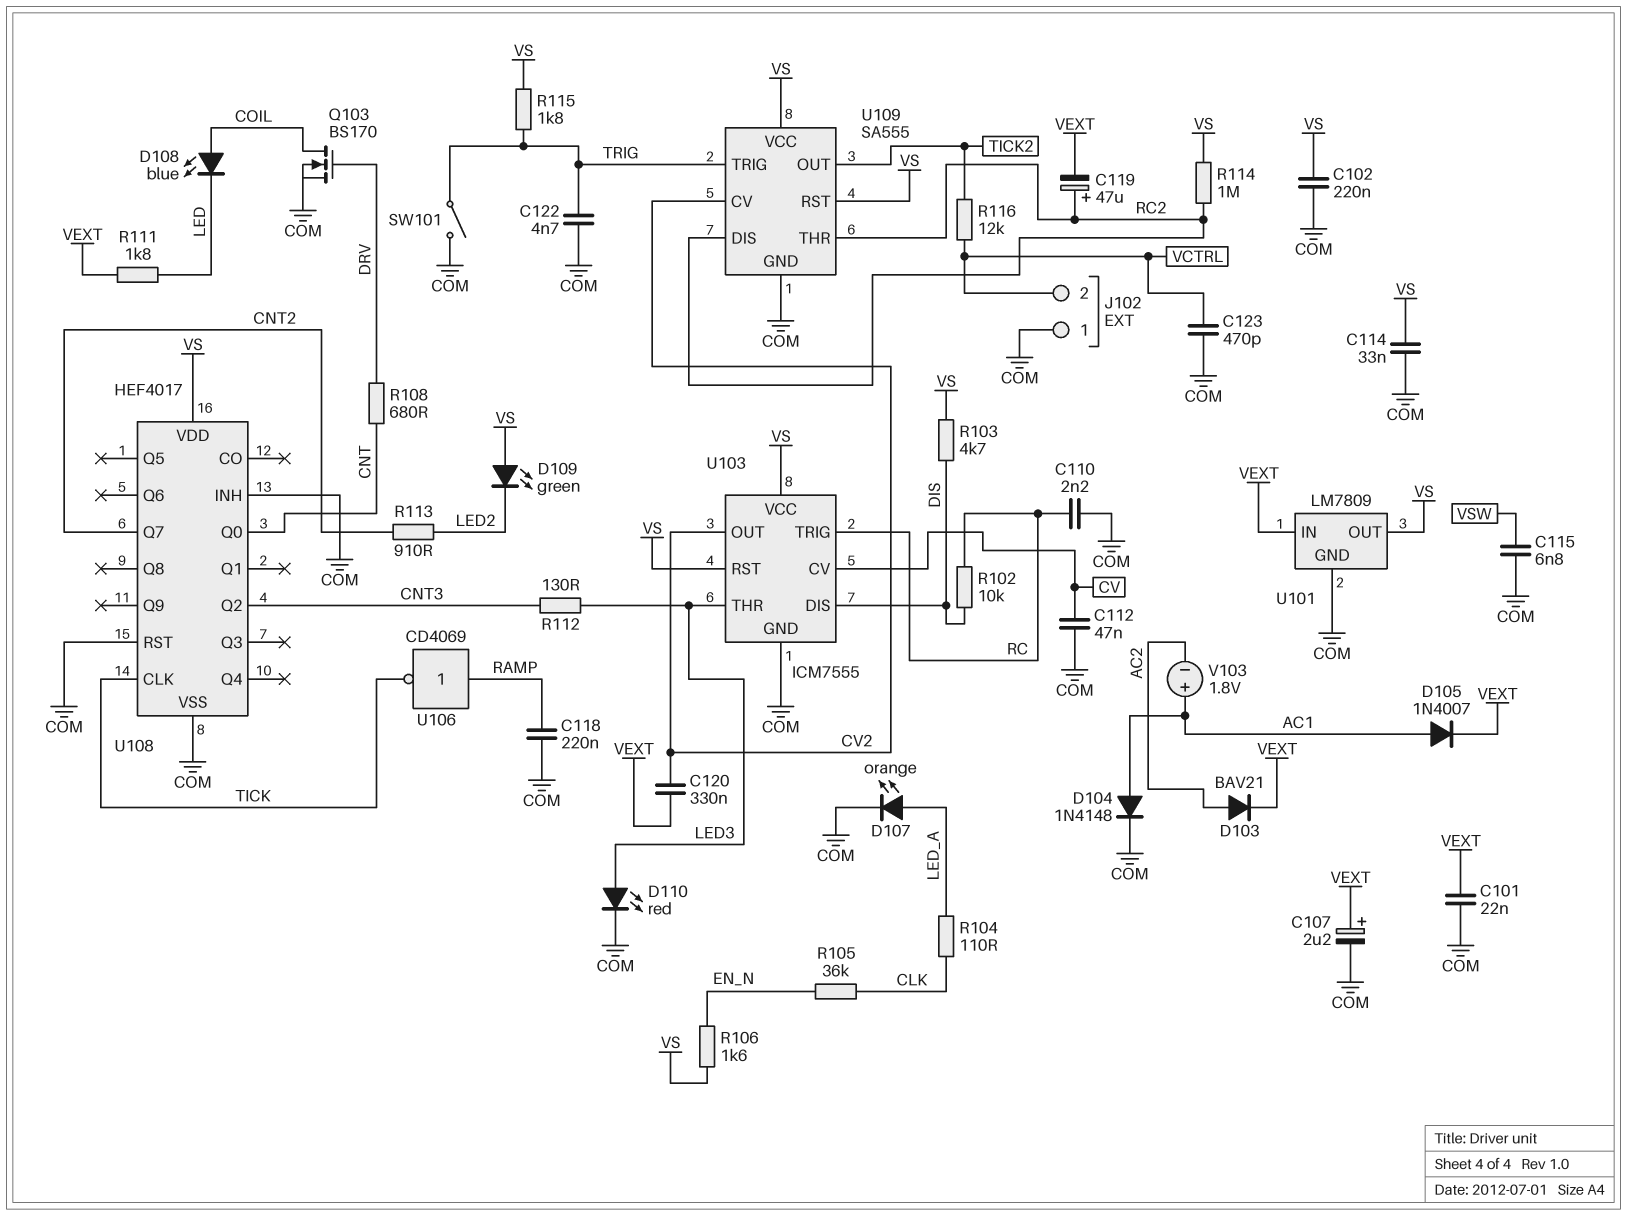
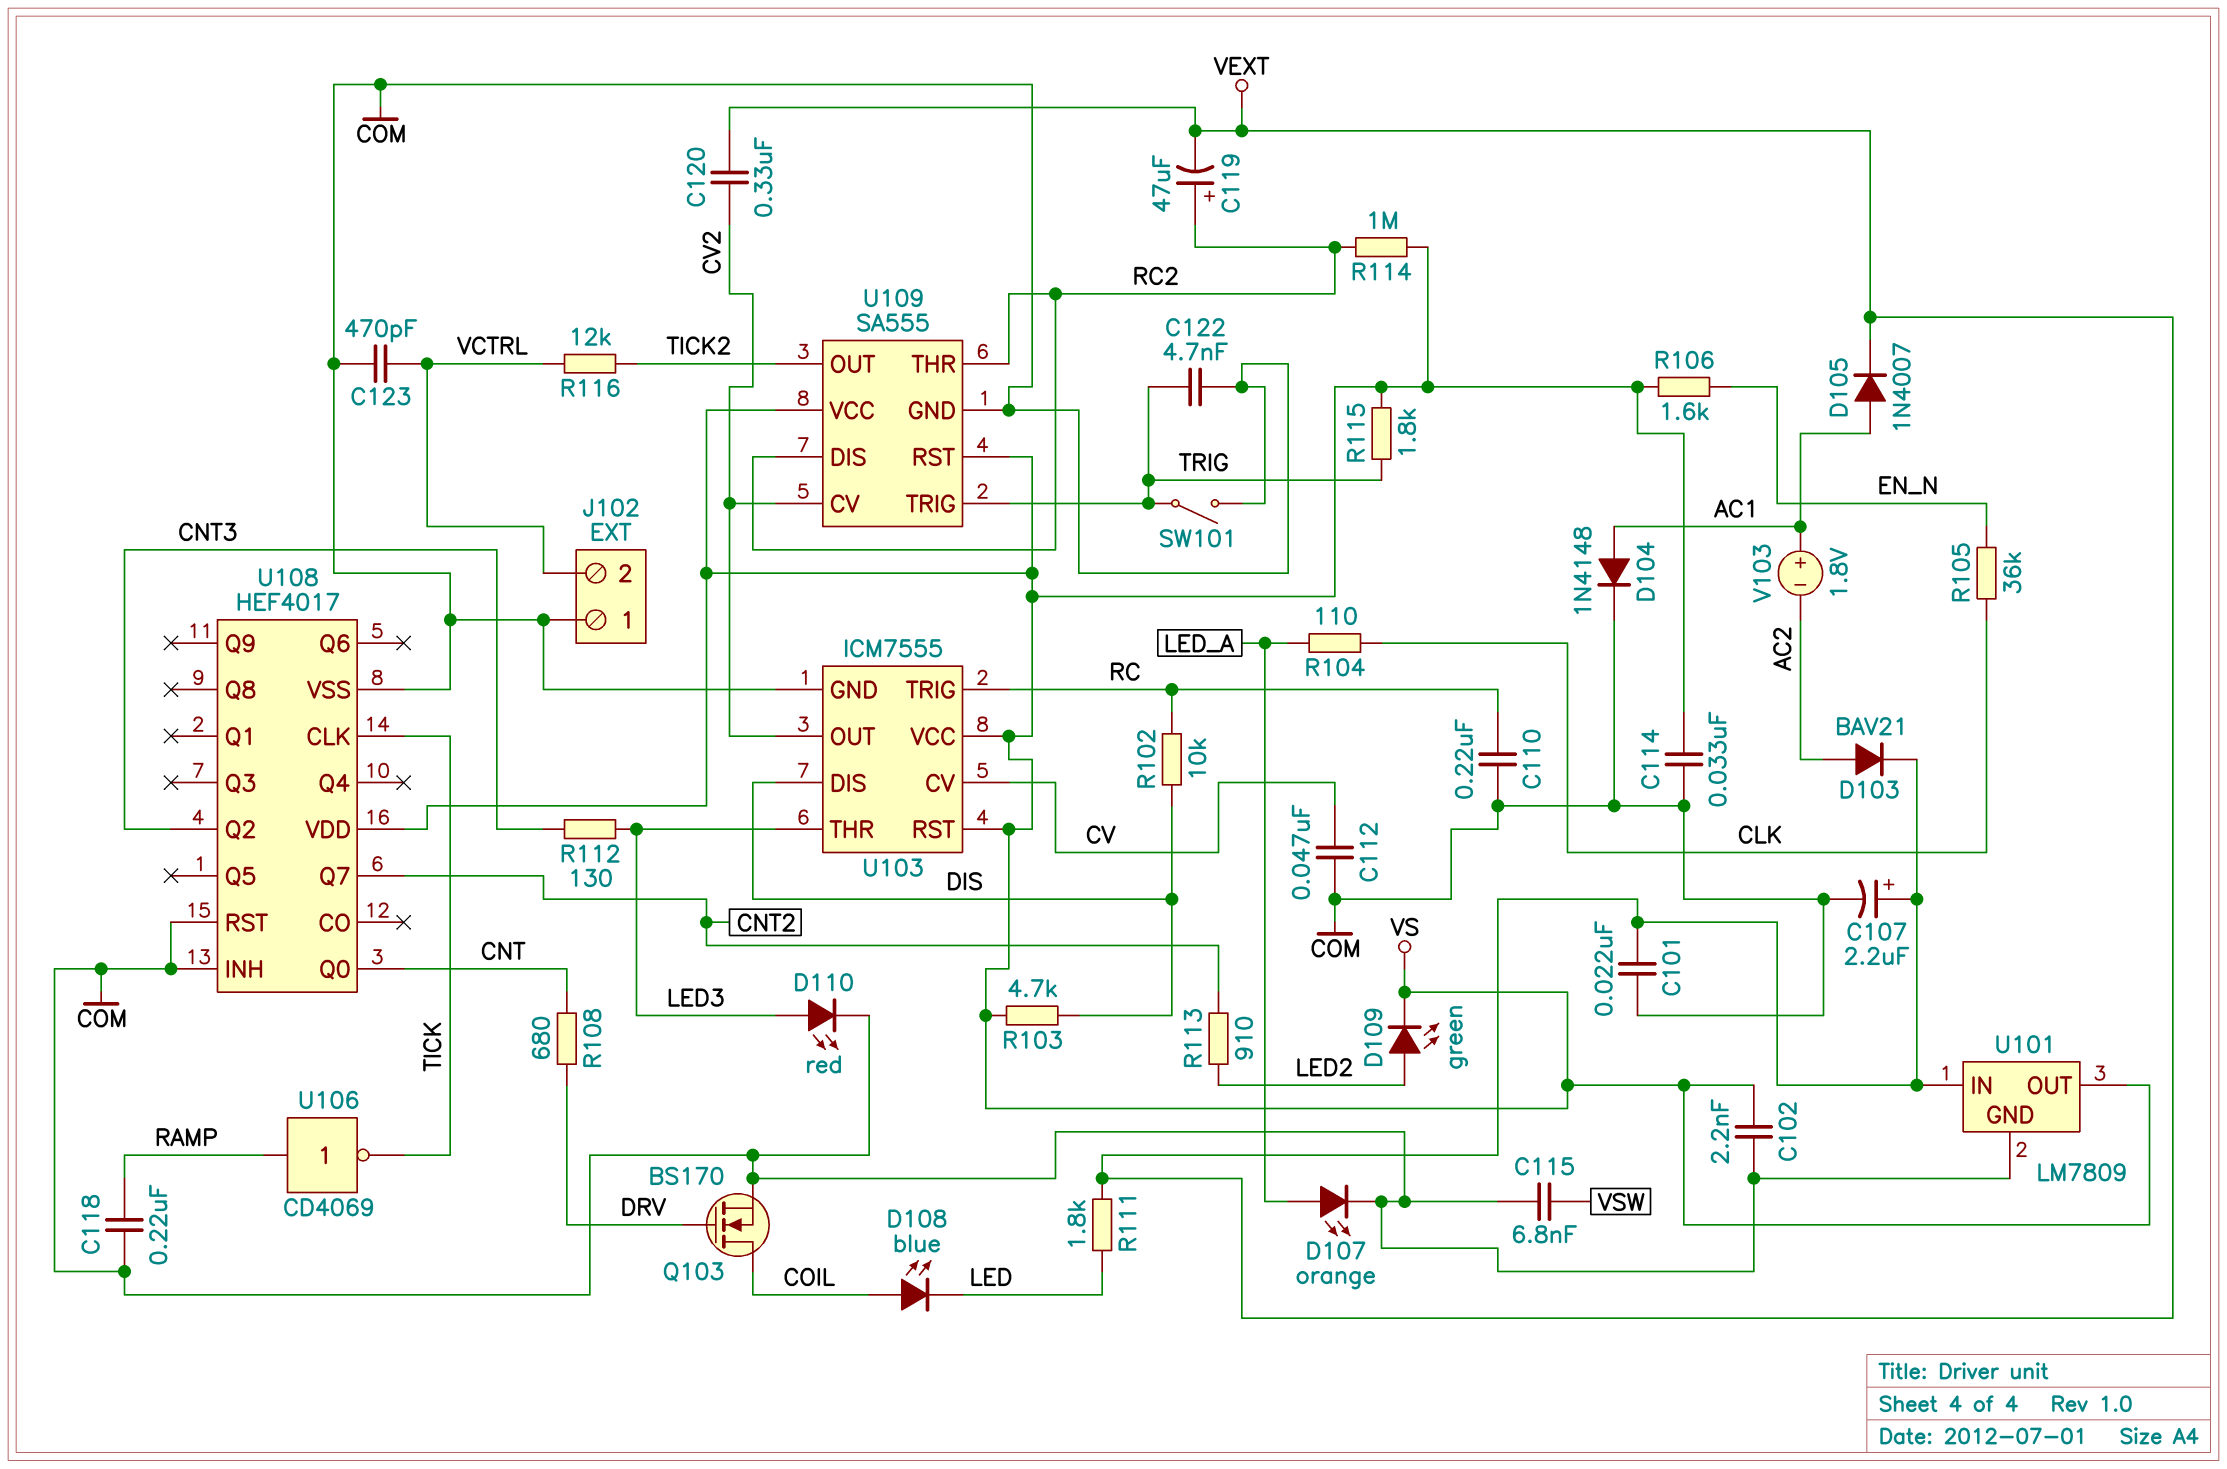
C102: 220nF (COM, VS) -> 2.2nF (COM, VS)
C110: 2.2nF (COM, RC) -> 220nF (COM, RC)
D109: LED green (A VS, K LED2) -> LED green (A LED2, K VS)

